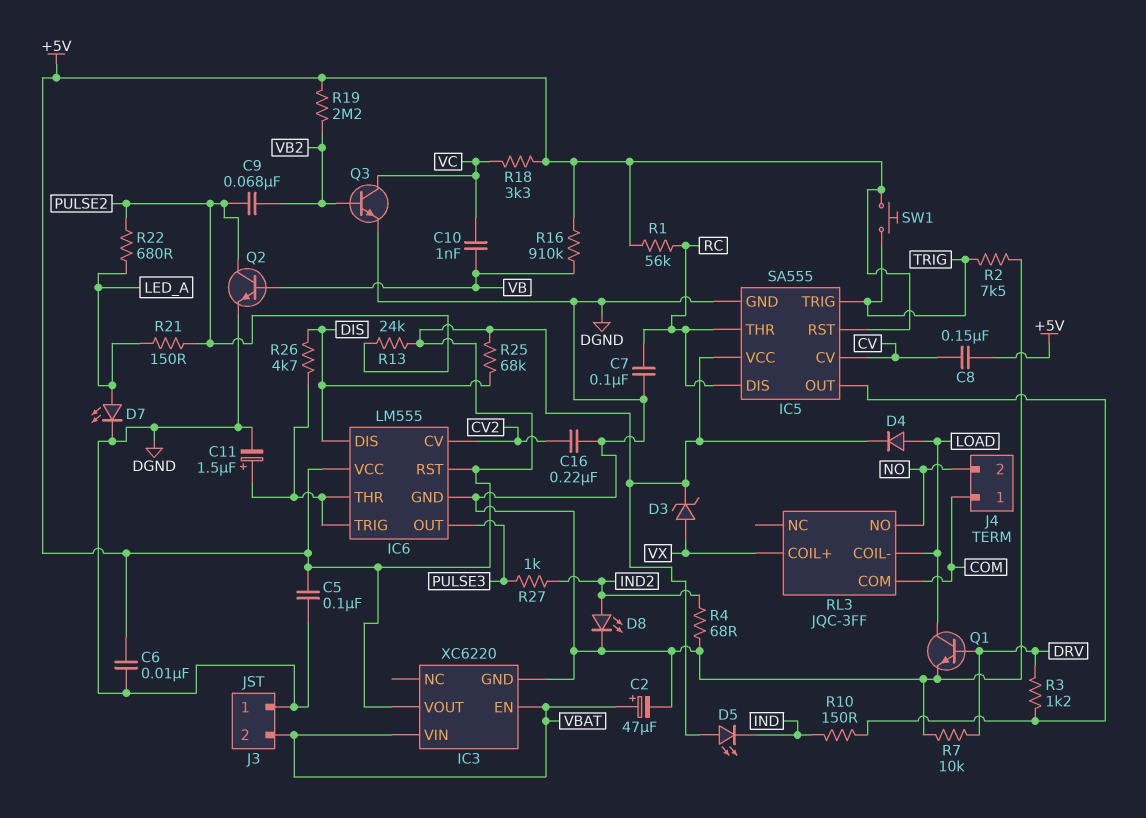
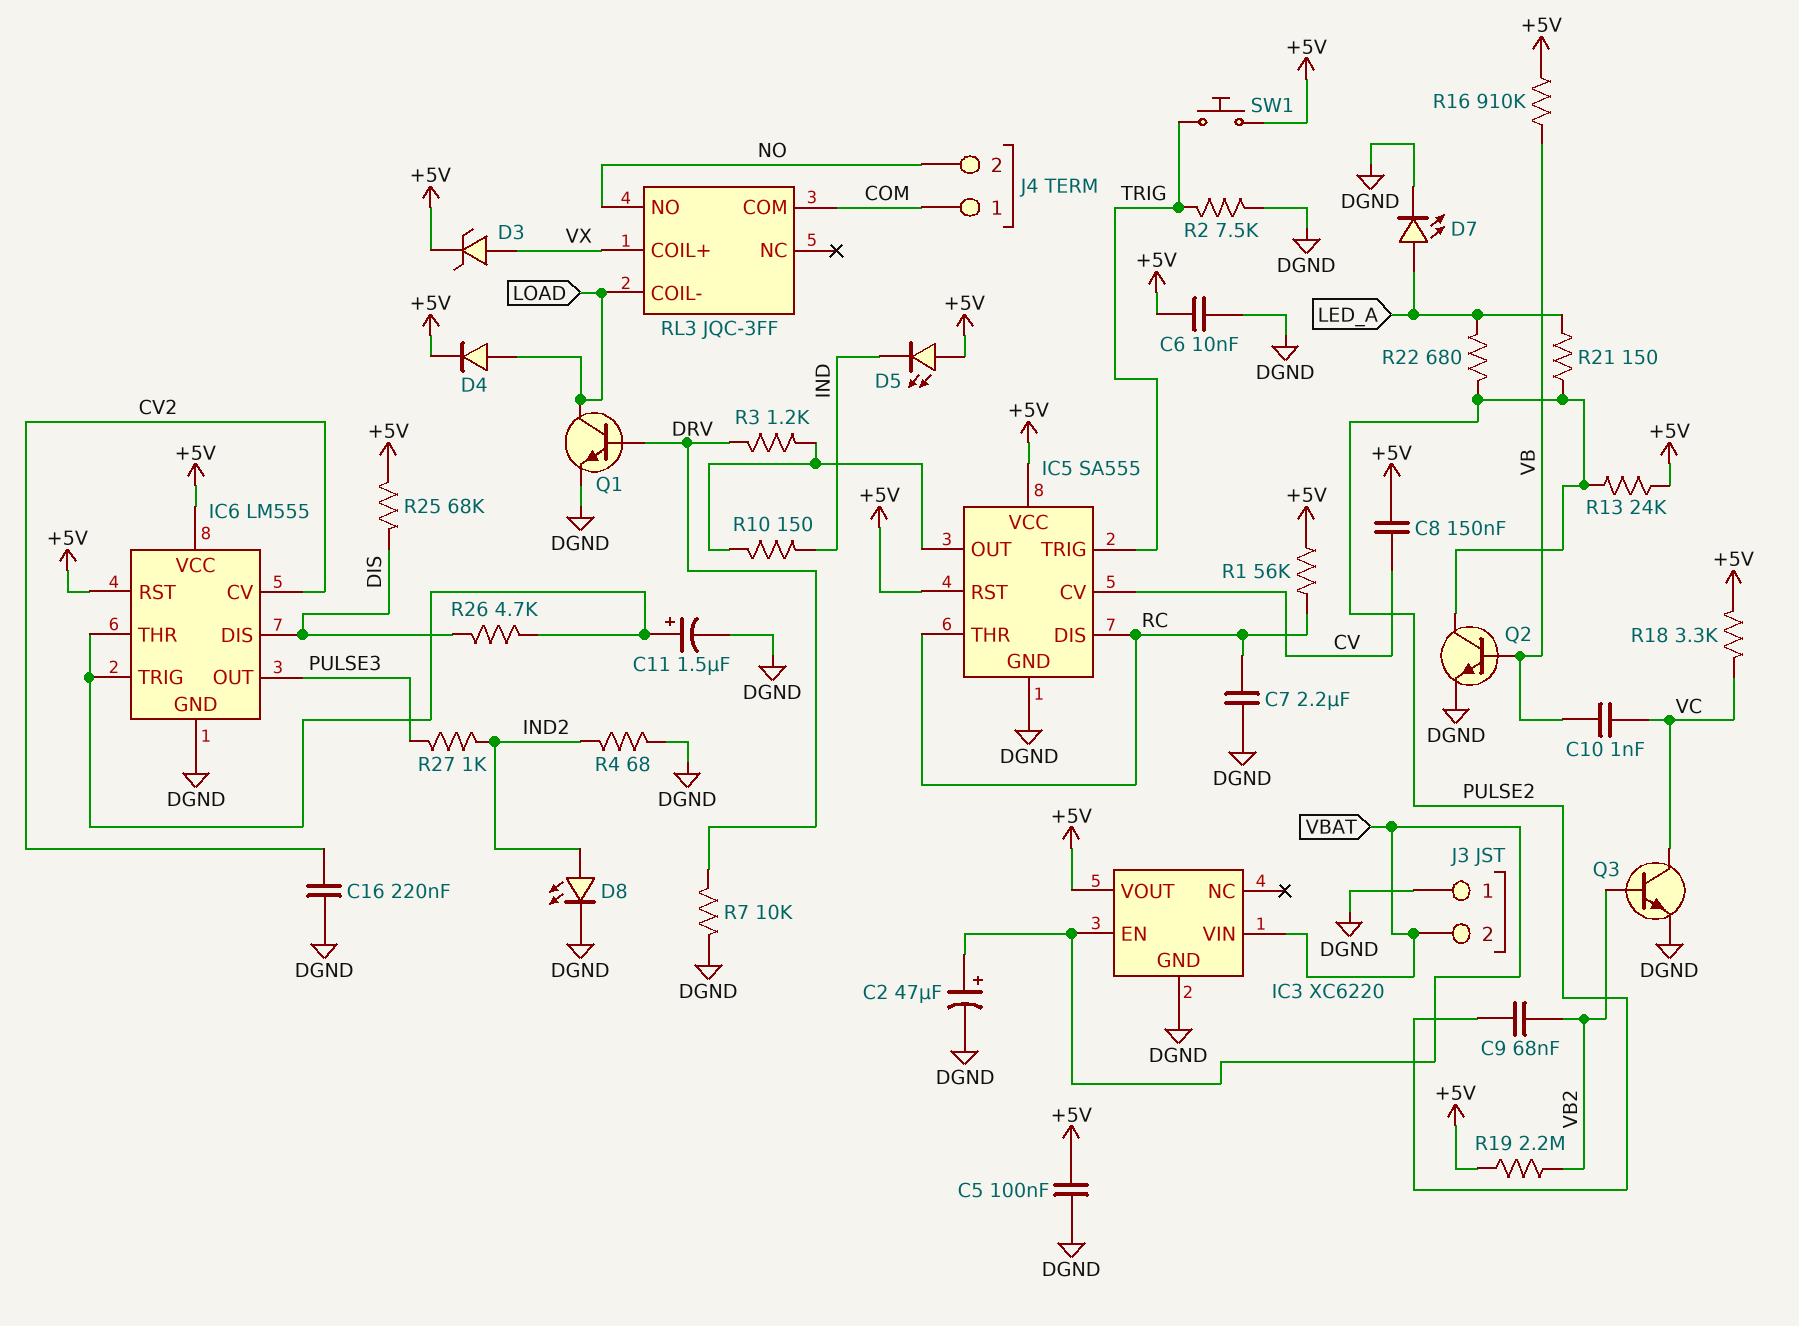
C7: 100nF (DGND, RC) -> 2.2uF (DGND, RC)

